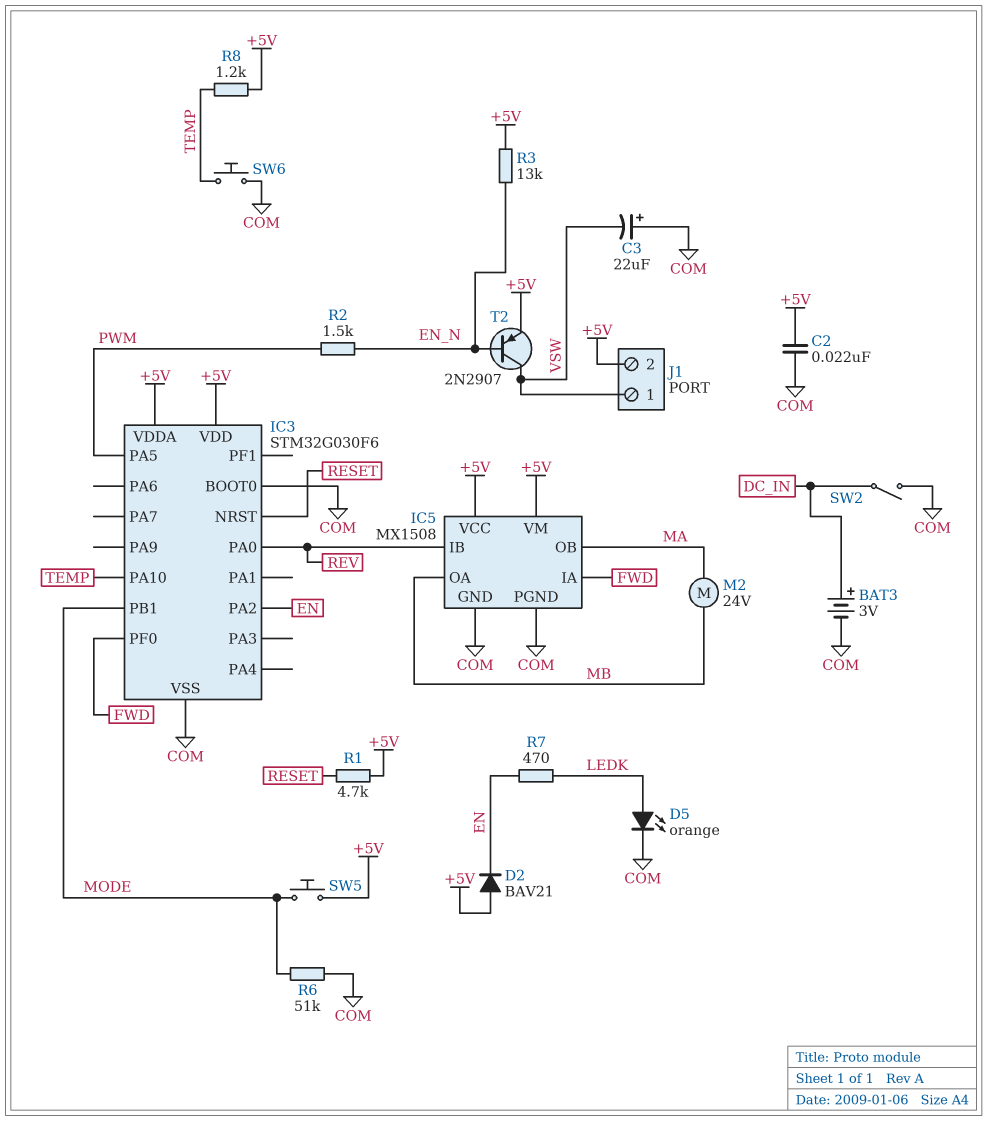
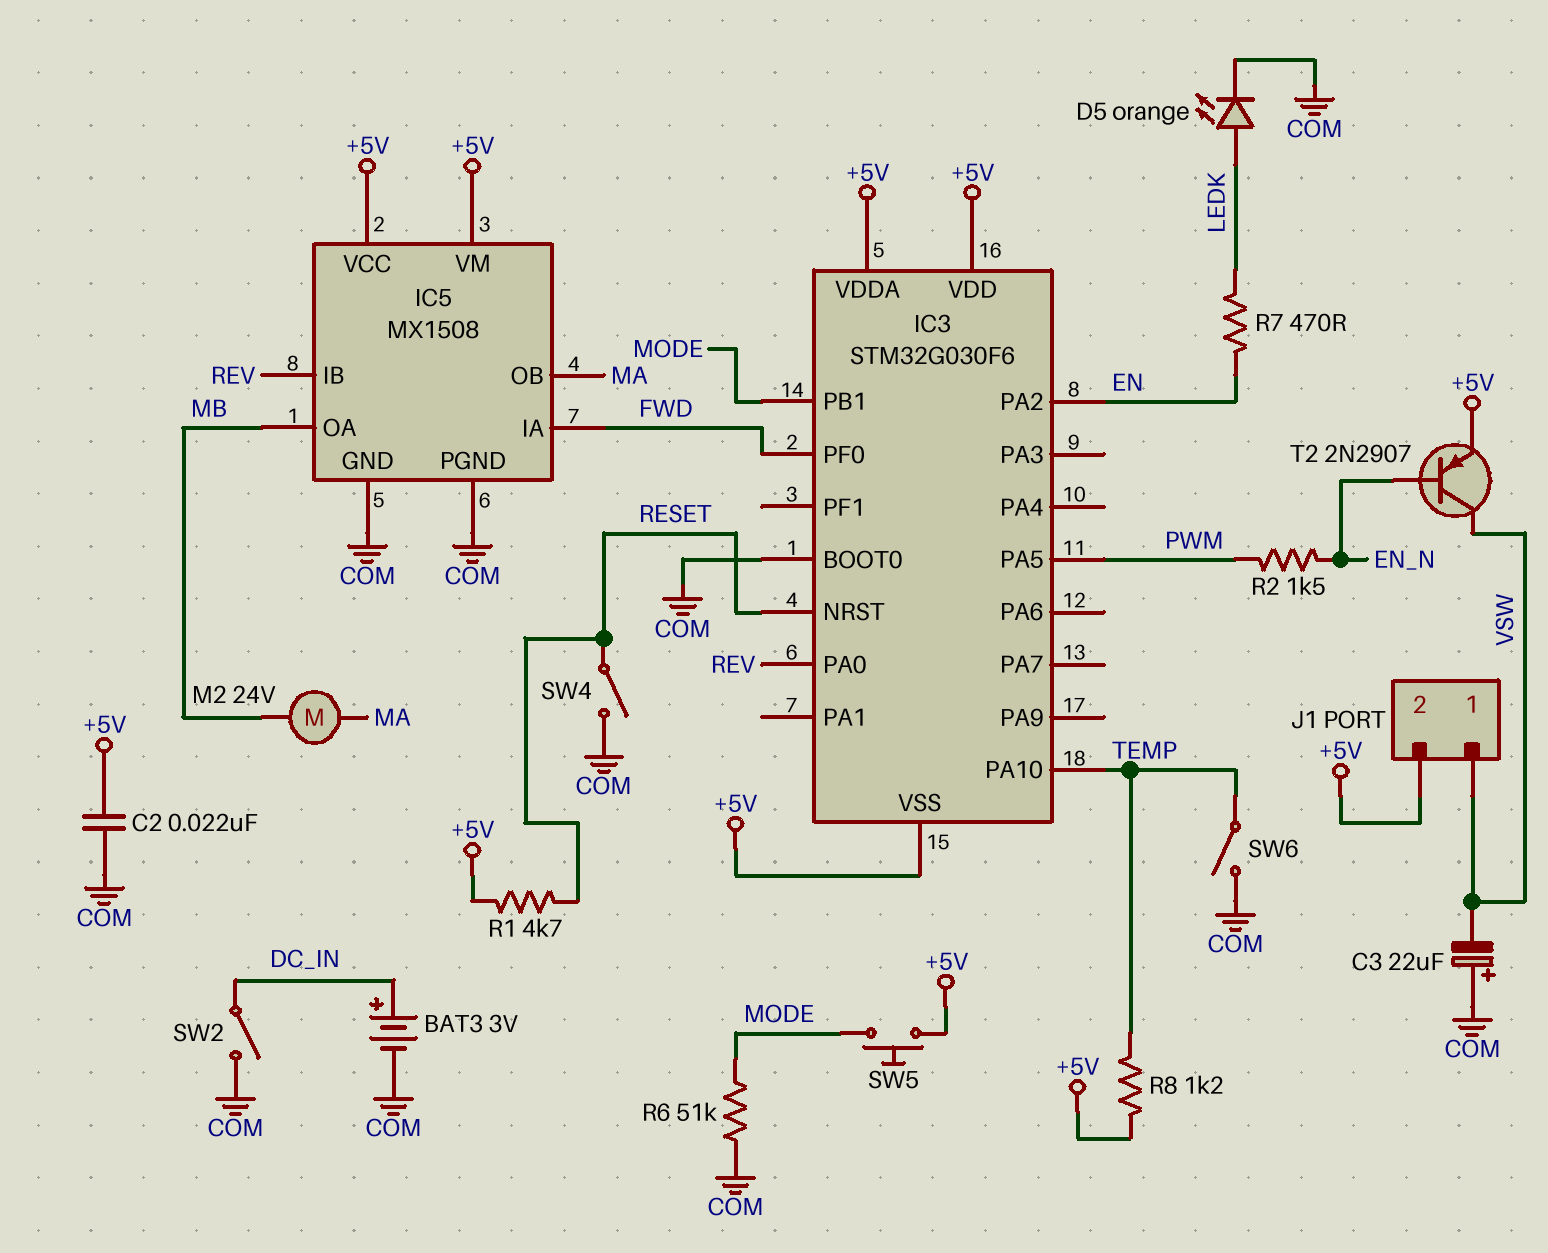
D2: diode BAV21 (A +5V, K EN) -> none
IC3 pin VSS: COM -> +5V
R3: 13k (+5V, EN_N) -> none
SW4: none -> switch (COM, RESET)
SW6: button (COM, TEMP) -> switch (COM, TEMP)

